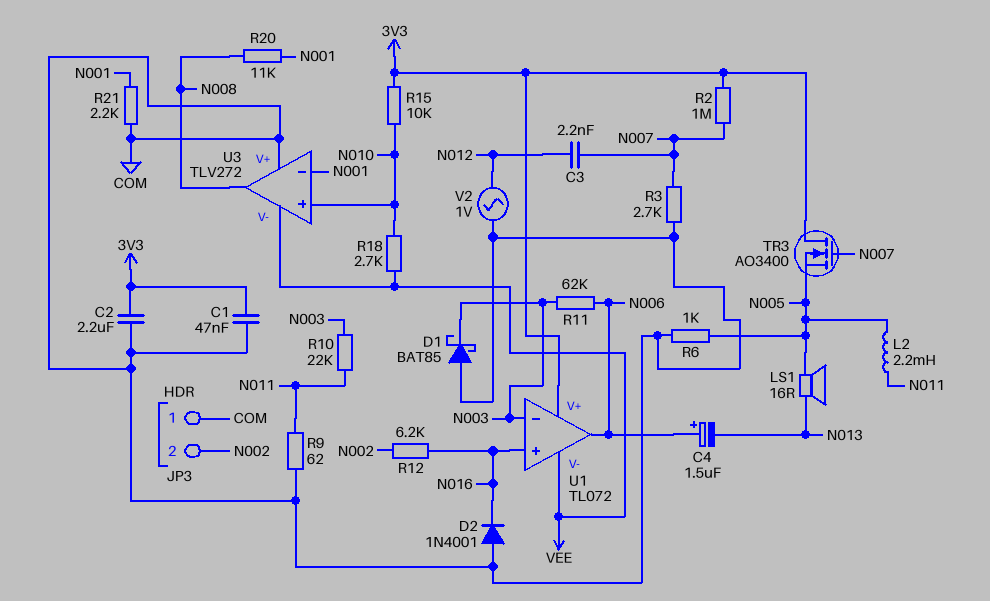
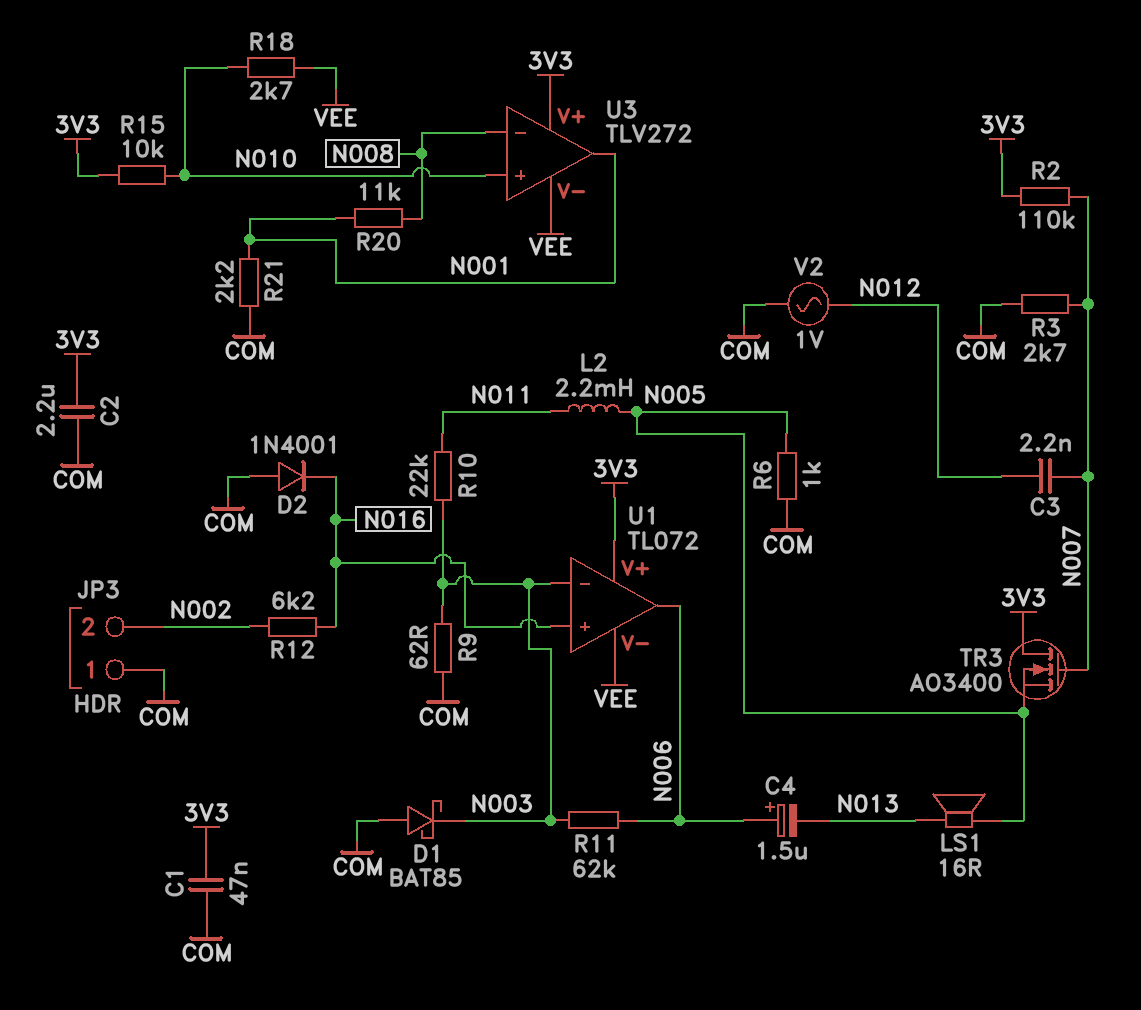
R2: 1M (3V3, N007) -> 110k (3V3, N007)
R9: 62 (COM, N011) -> 62 (COM, N003)
U3 pin V+: COM -> 3V3
U3 pin in-: N001 -> N008
U3 pin out: N008 -> N001

